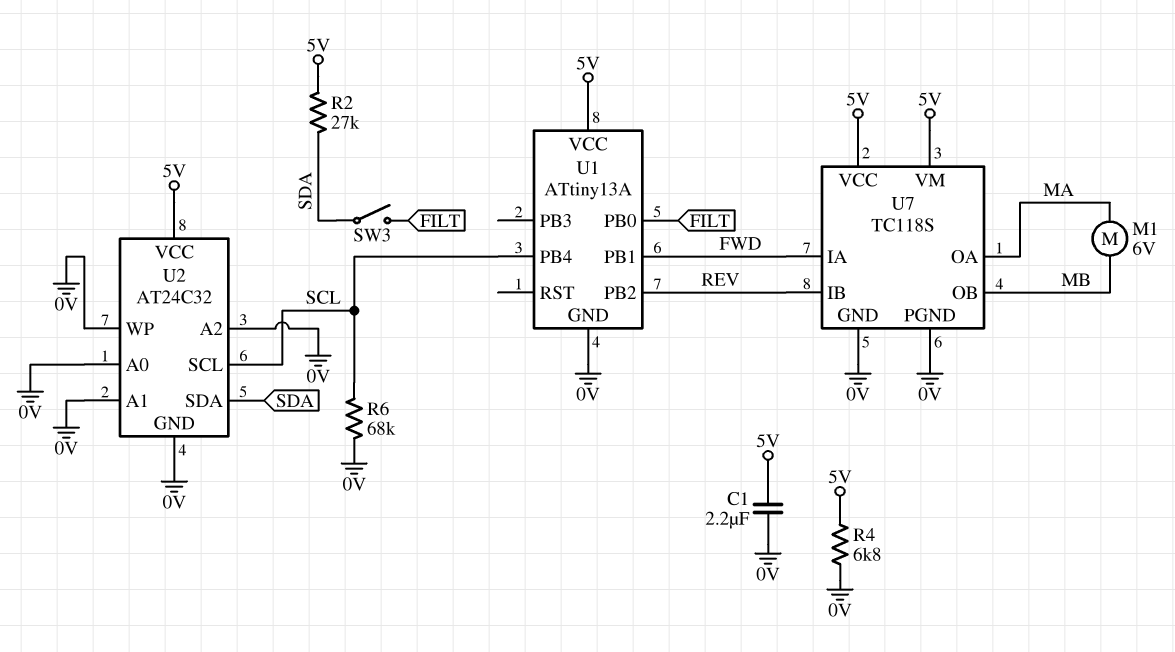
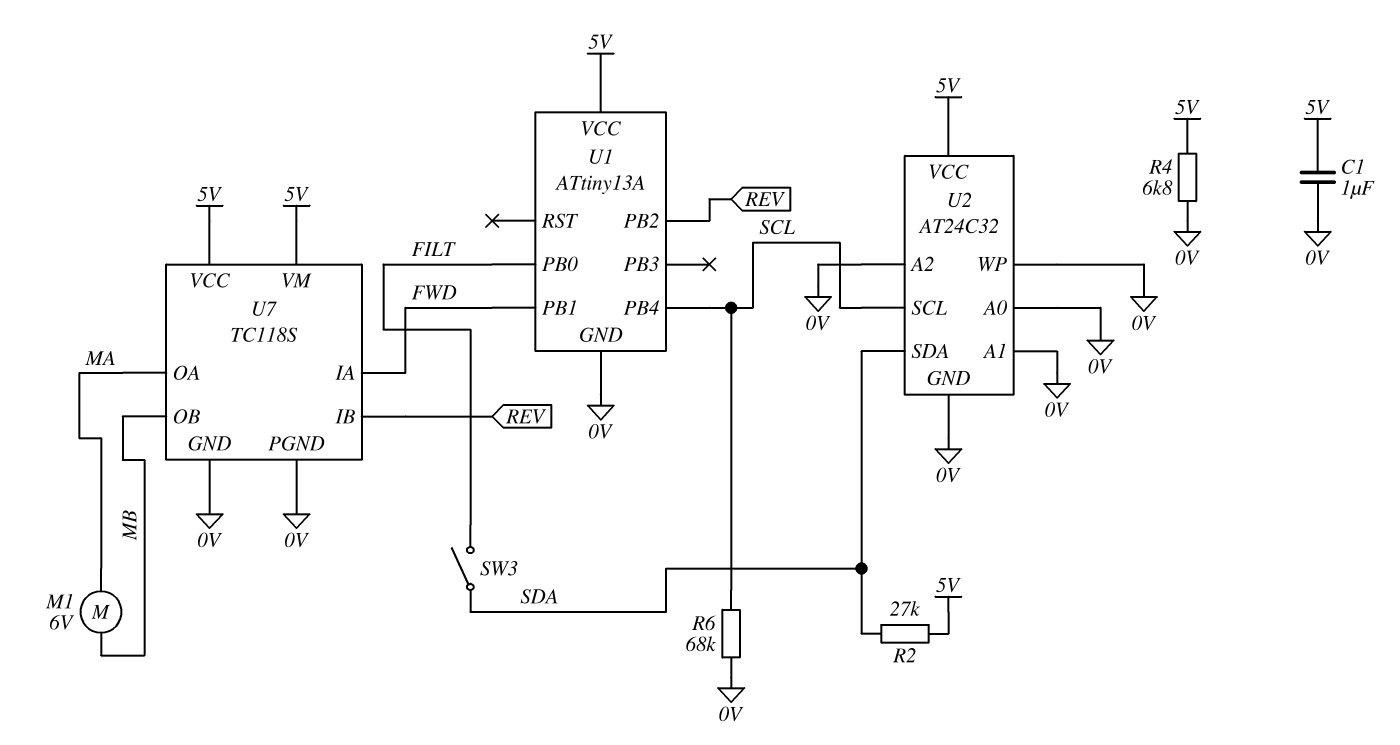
C1: 2.2uF (0V, 5V) -> 1uF (0V, 5V)

